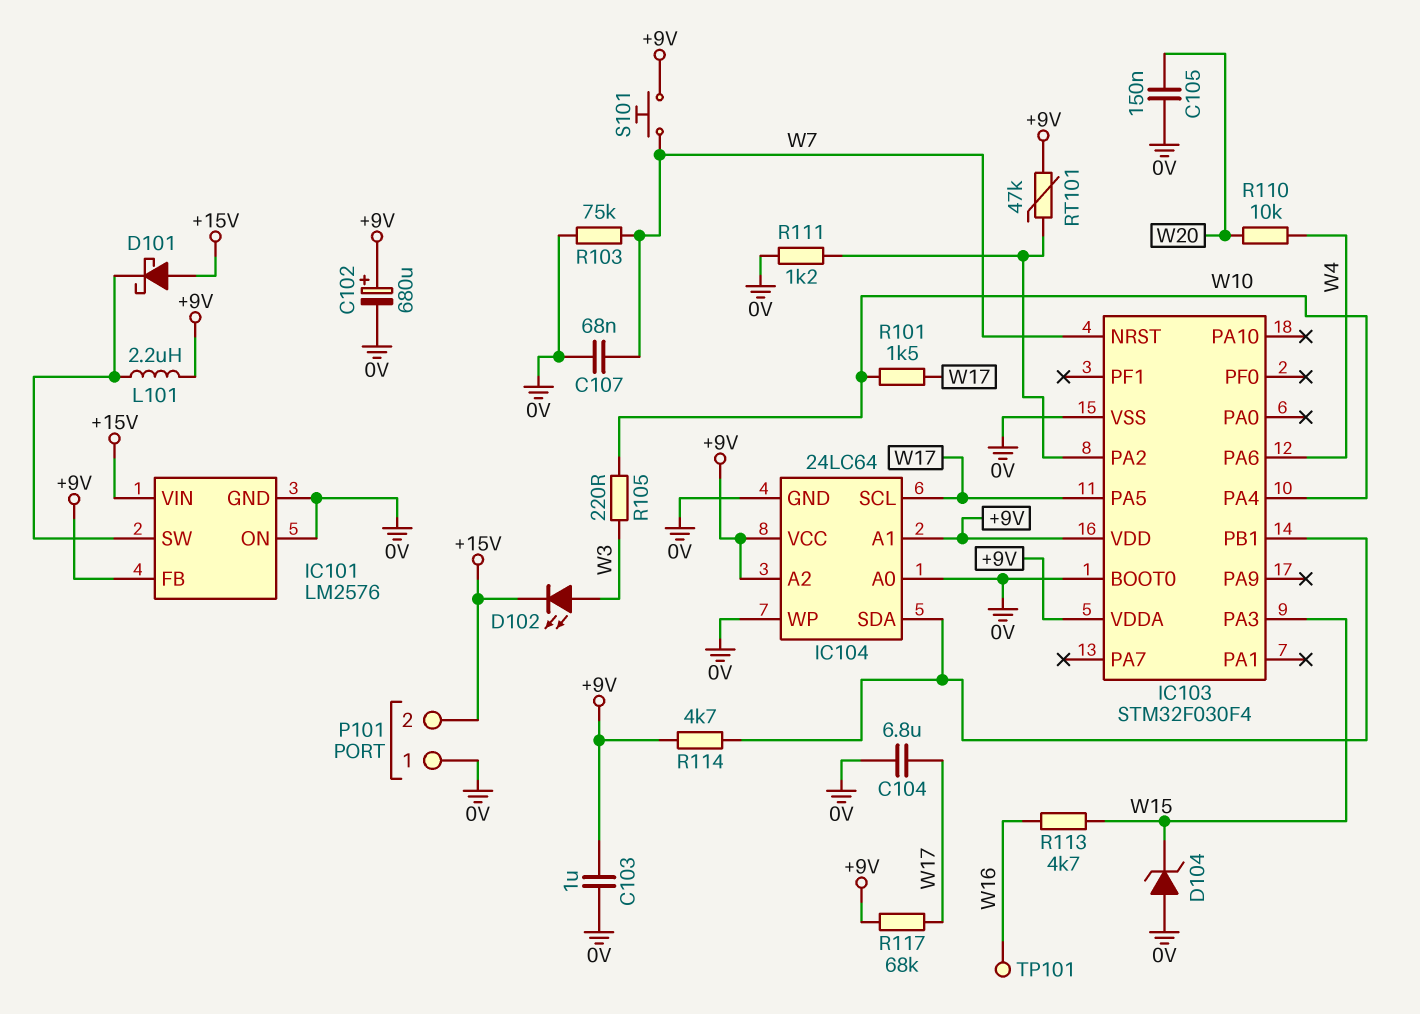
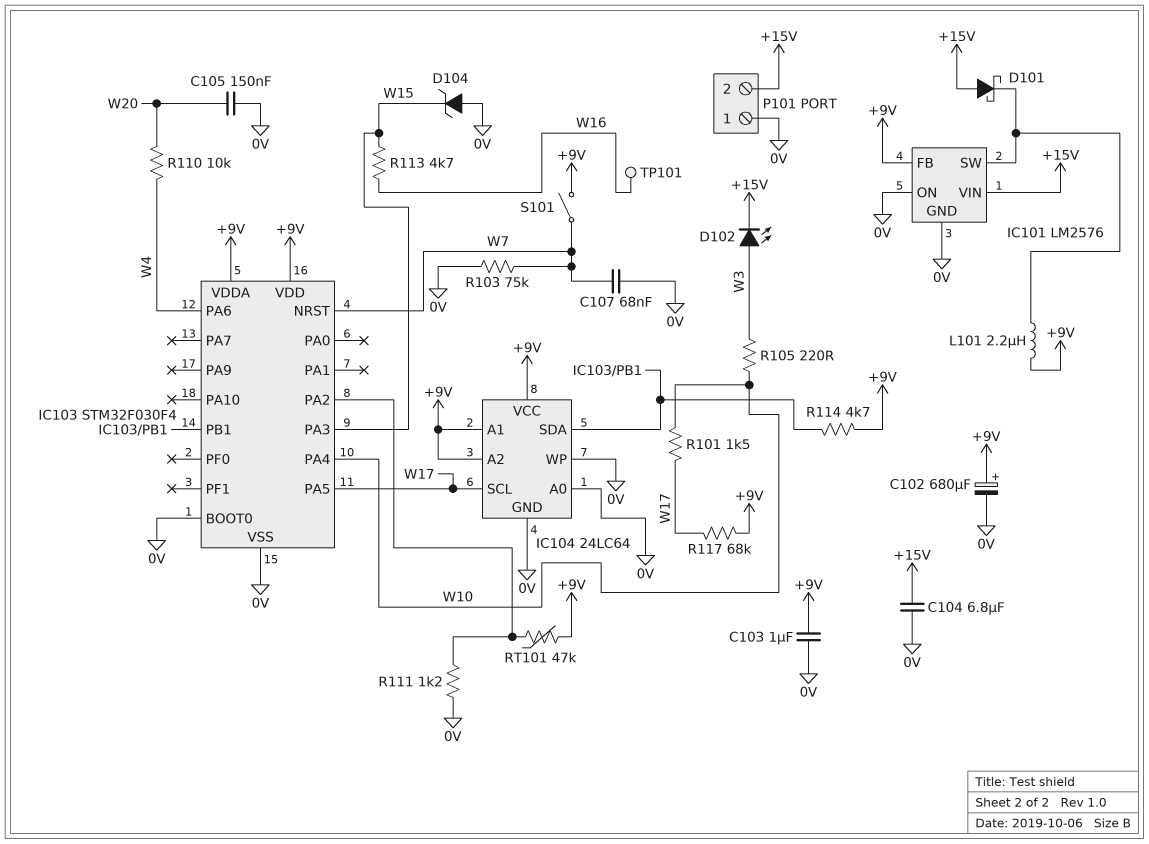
C104: 6.8uF (0V, W17) -> 6.8uF (+15V, 0V)
S101: button (+9V, W7) -> switch (+9V, W7)

